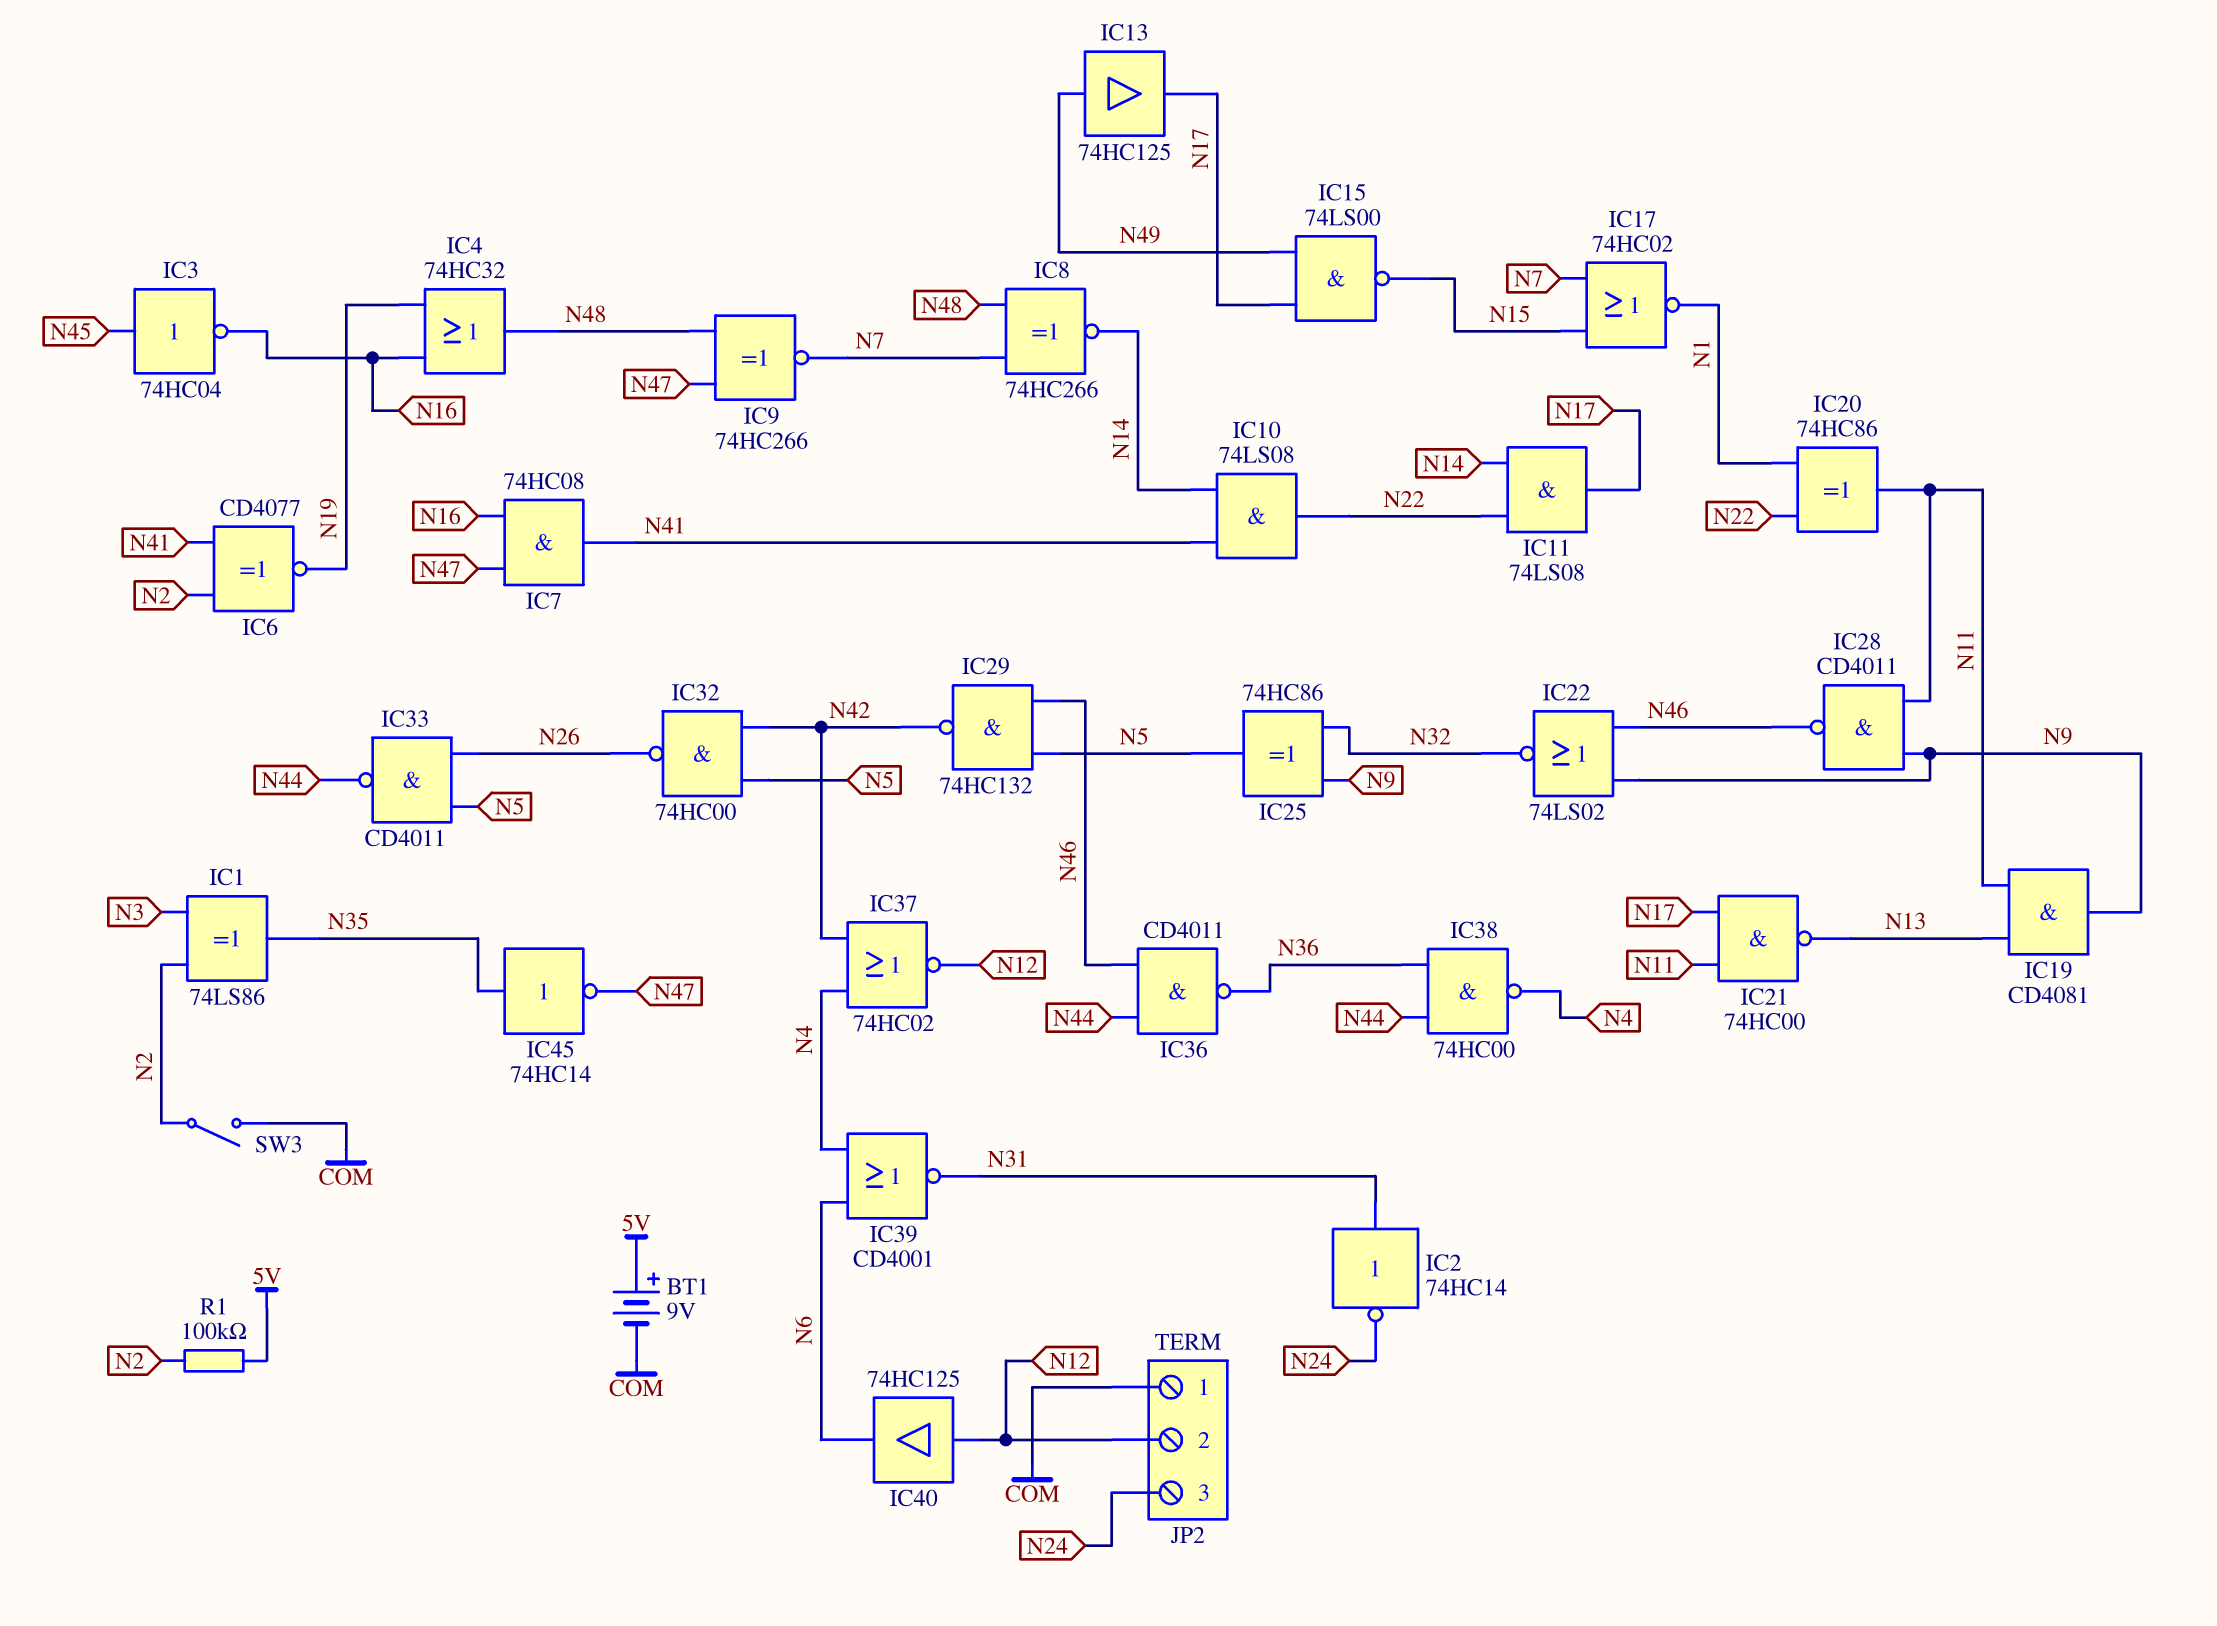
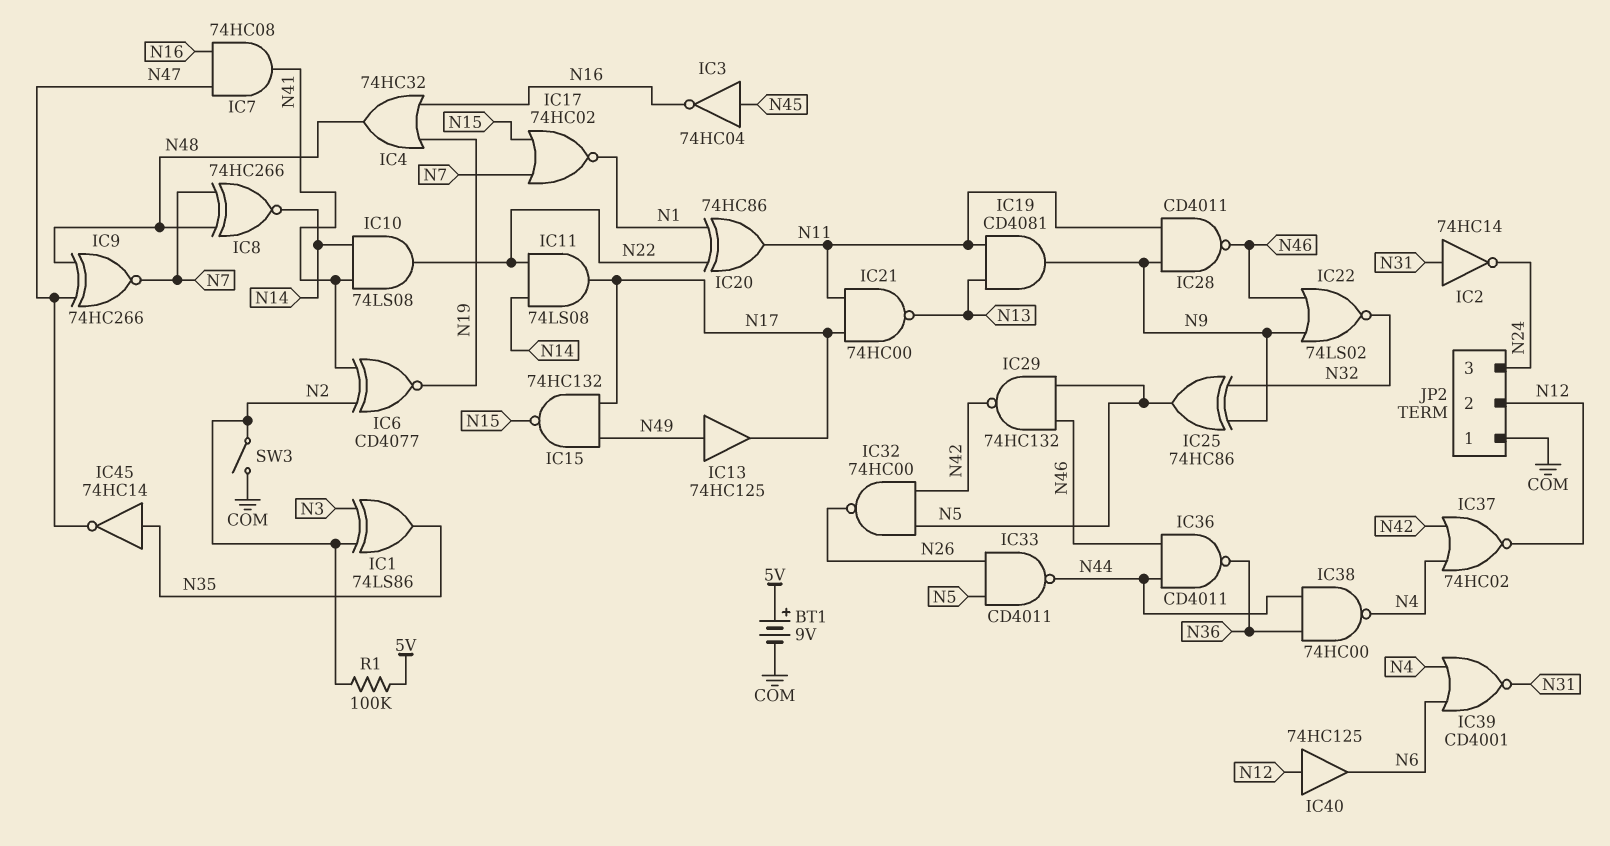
IC15: NAND 74LS00 (in N17, in N49, out N15) -> NAND 74HC132 (in N17, in N49, out N15)

